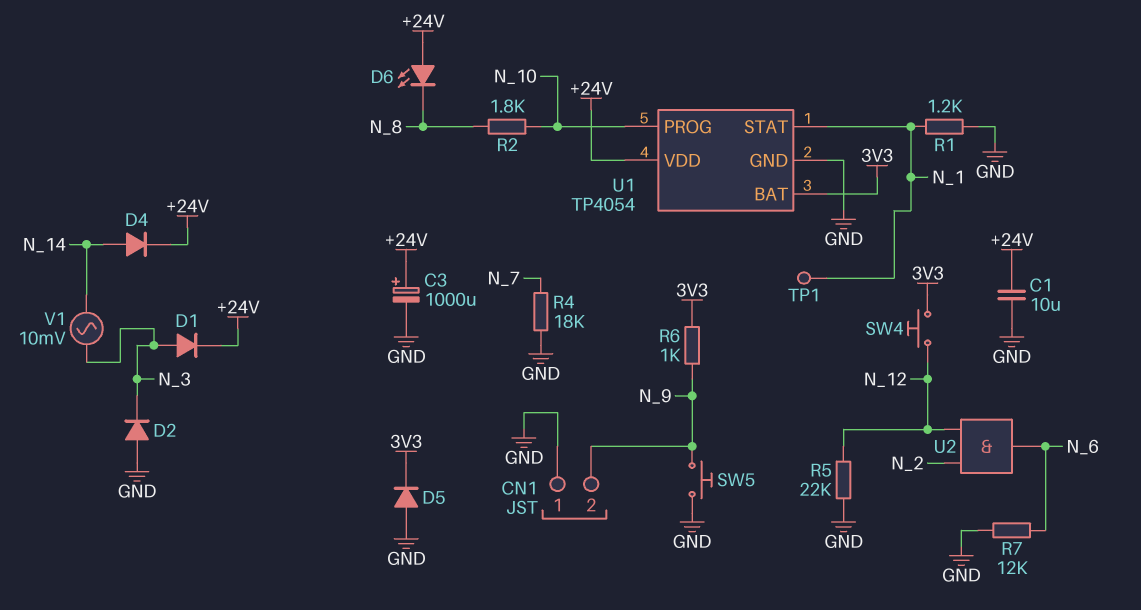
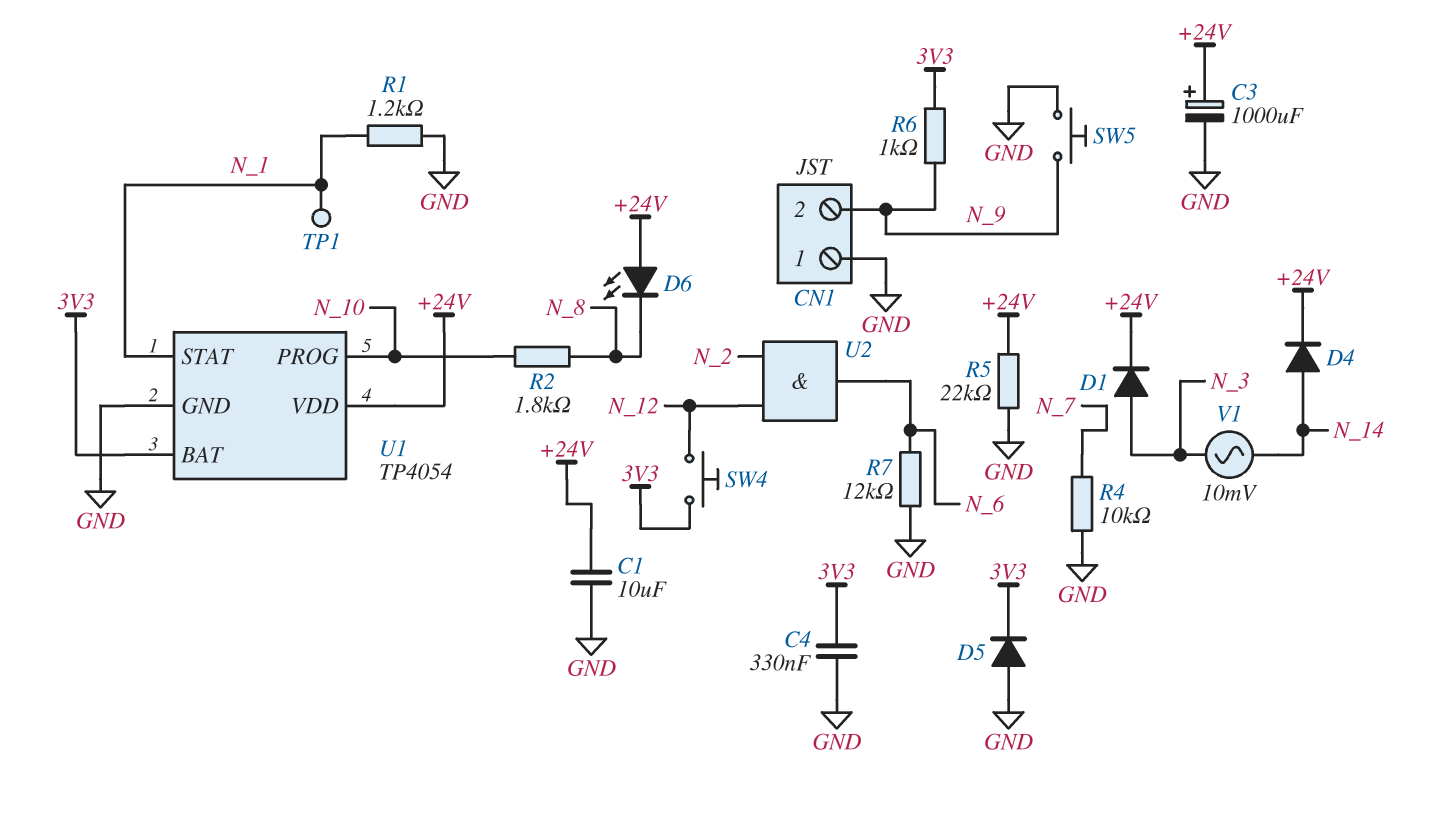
C4: none -> 330nF (3V3, GND)
D2: diode (A GND, K N_3) -> none
R4: 18k (GND, N_7) -> 10k (GND, N_7)
R5: 22k (GND, N_12) -> 22k (+24V, GND)

